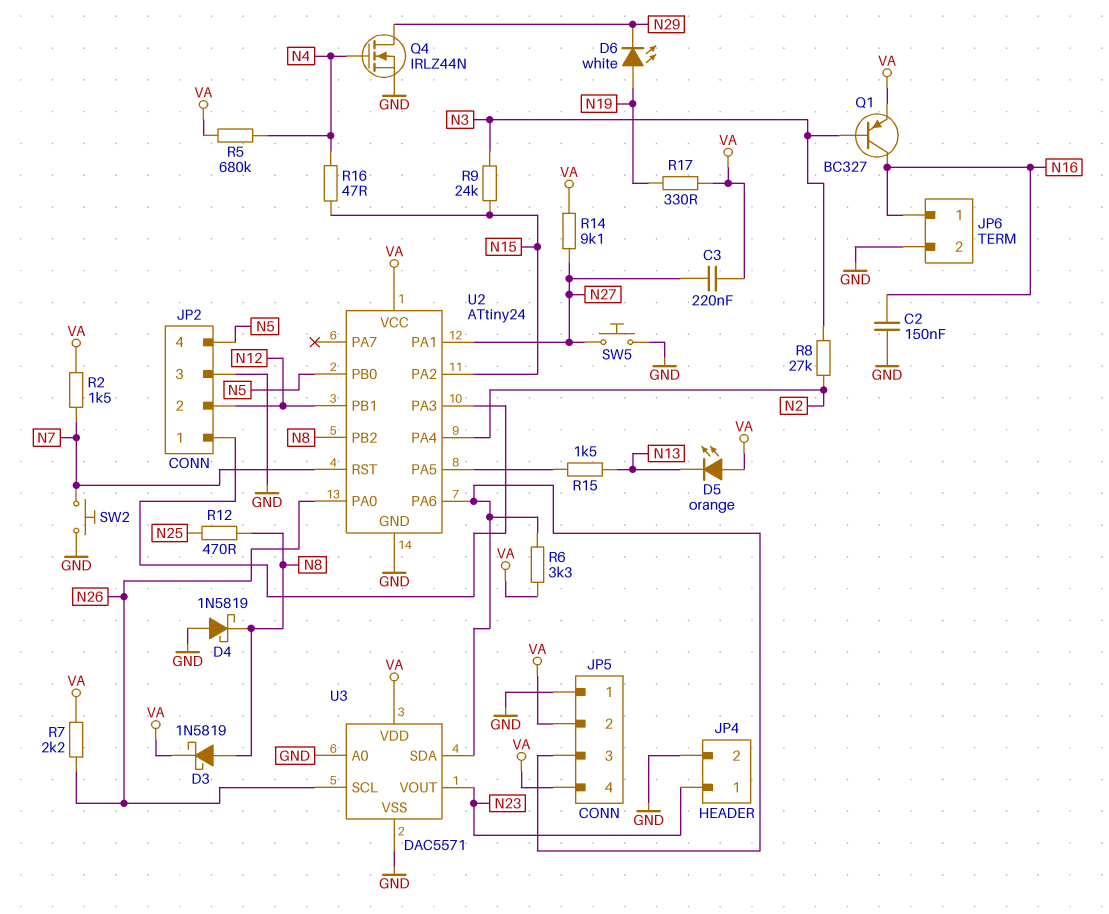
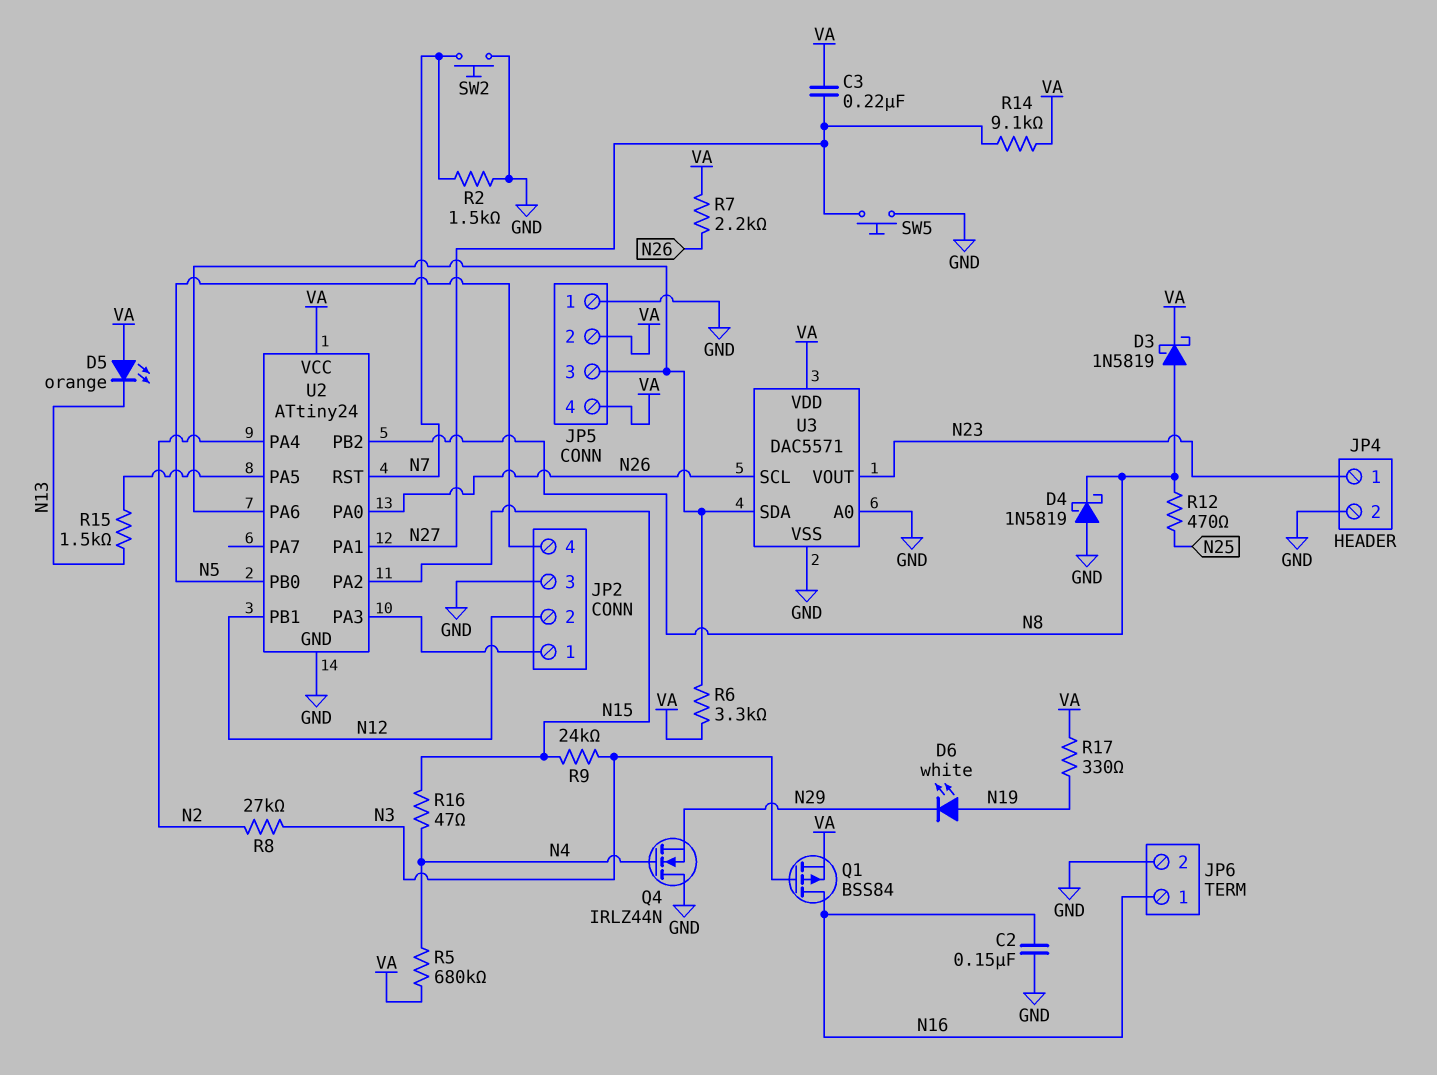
Q1: PNP BC327 (B N3, C N16, E VA) -> PMOS BSS84 (G N3, D N16, S VA)
Q4: NMOS IRLZ44N (G N4, D N29, S GND) -> NMOS IRLZ44N (G N4, D GND, S N29)
R2: 1.5k (N7, VA) -> 1.5k (GND, N7)

